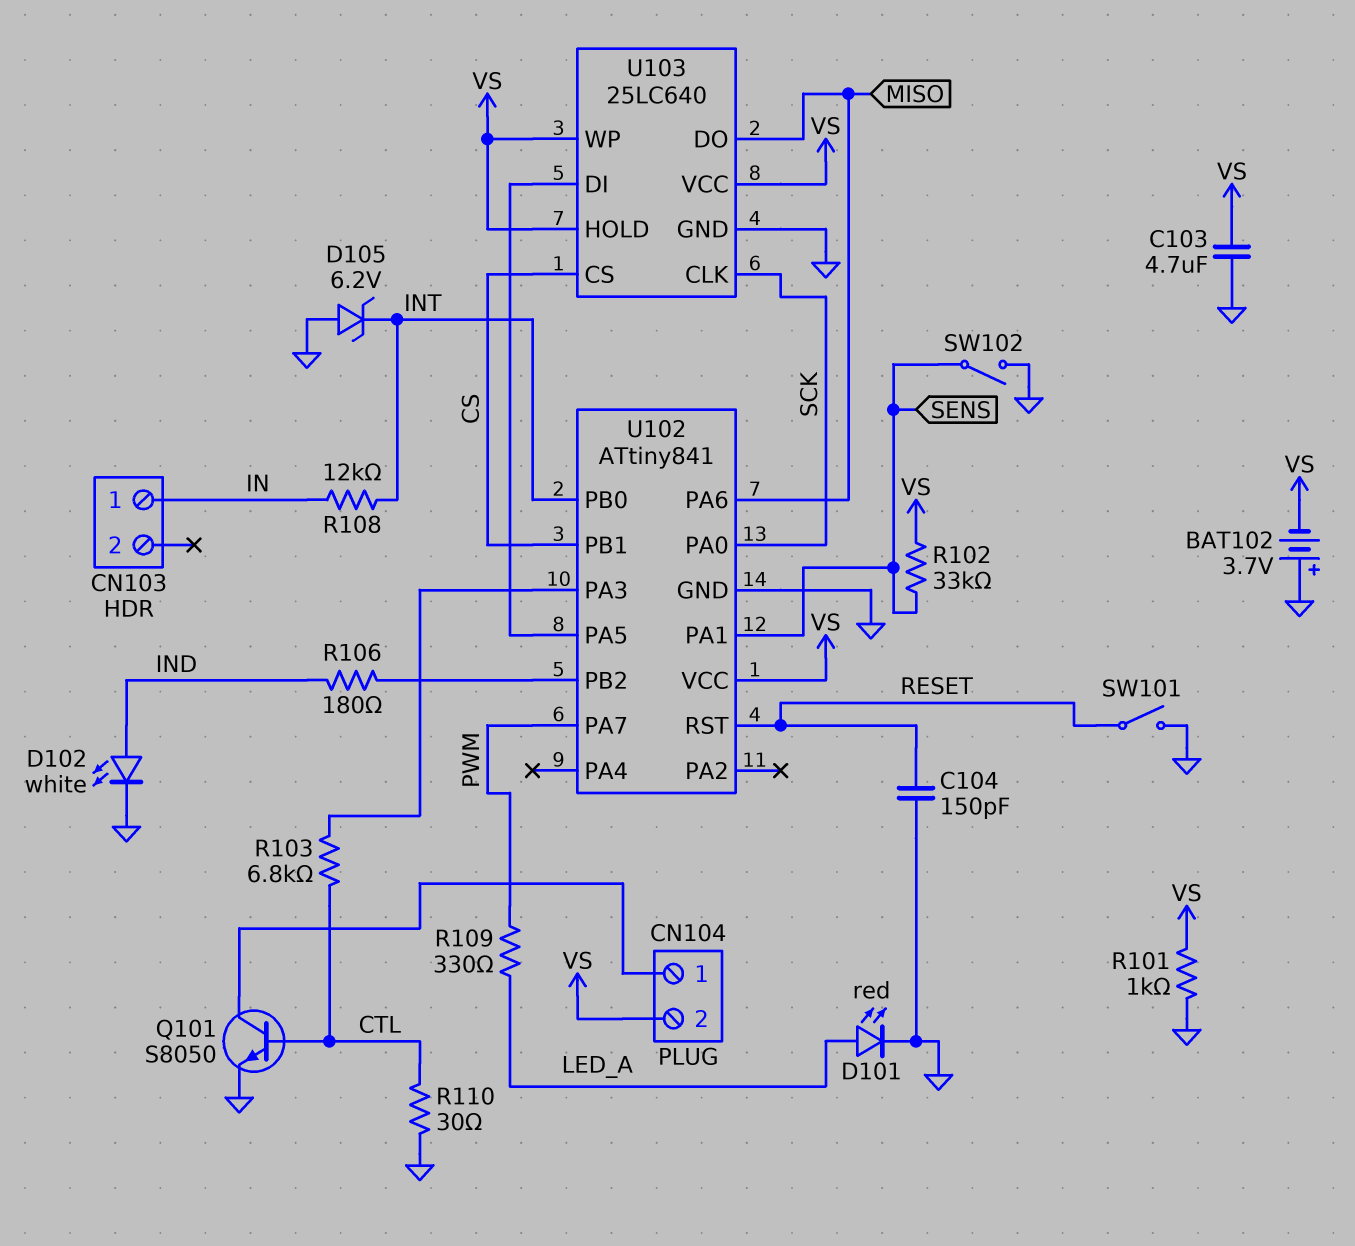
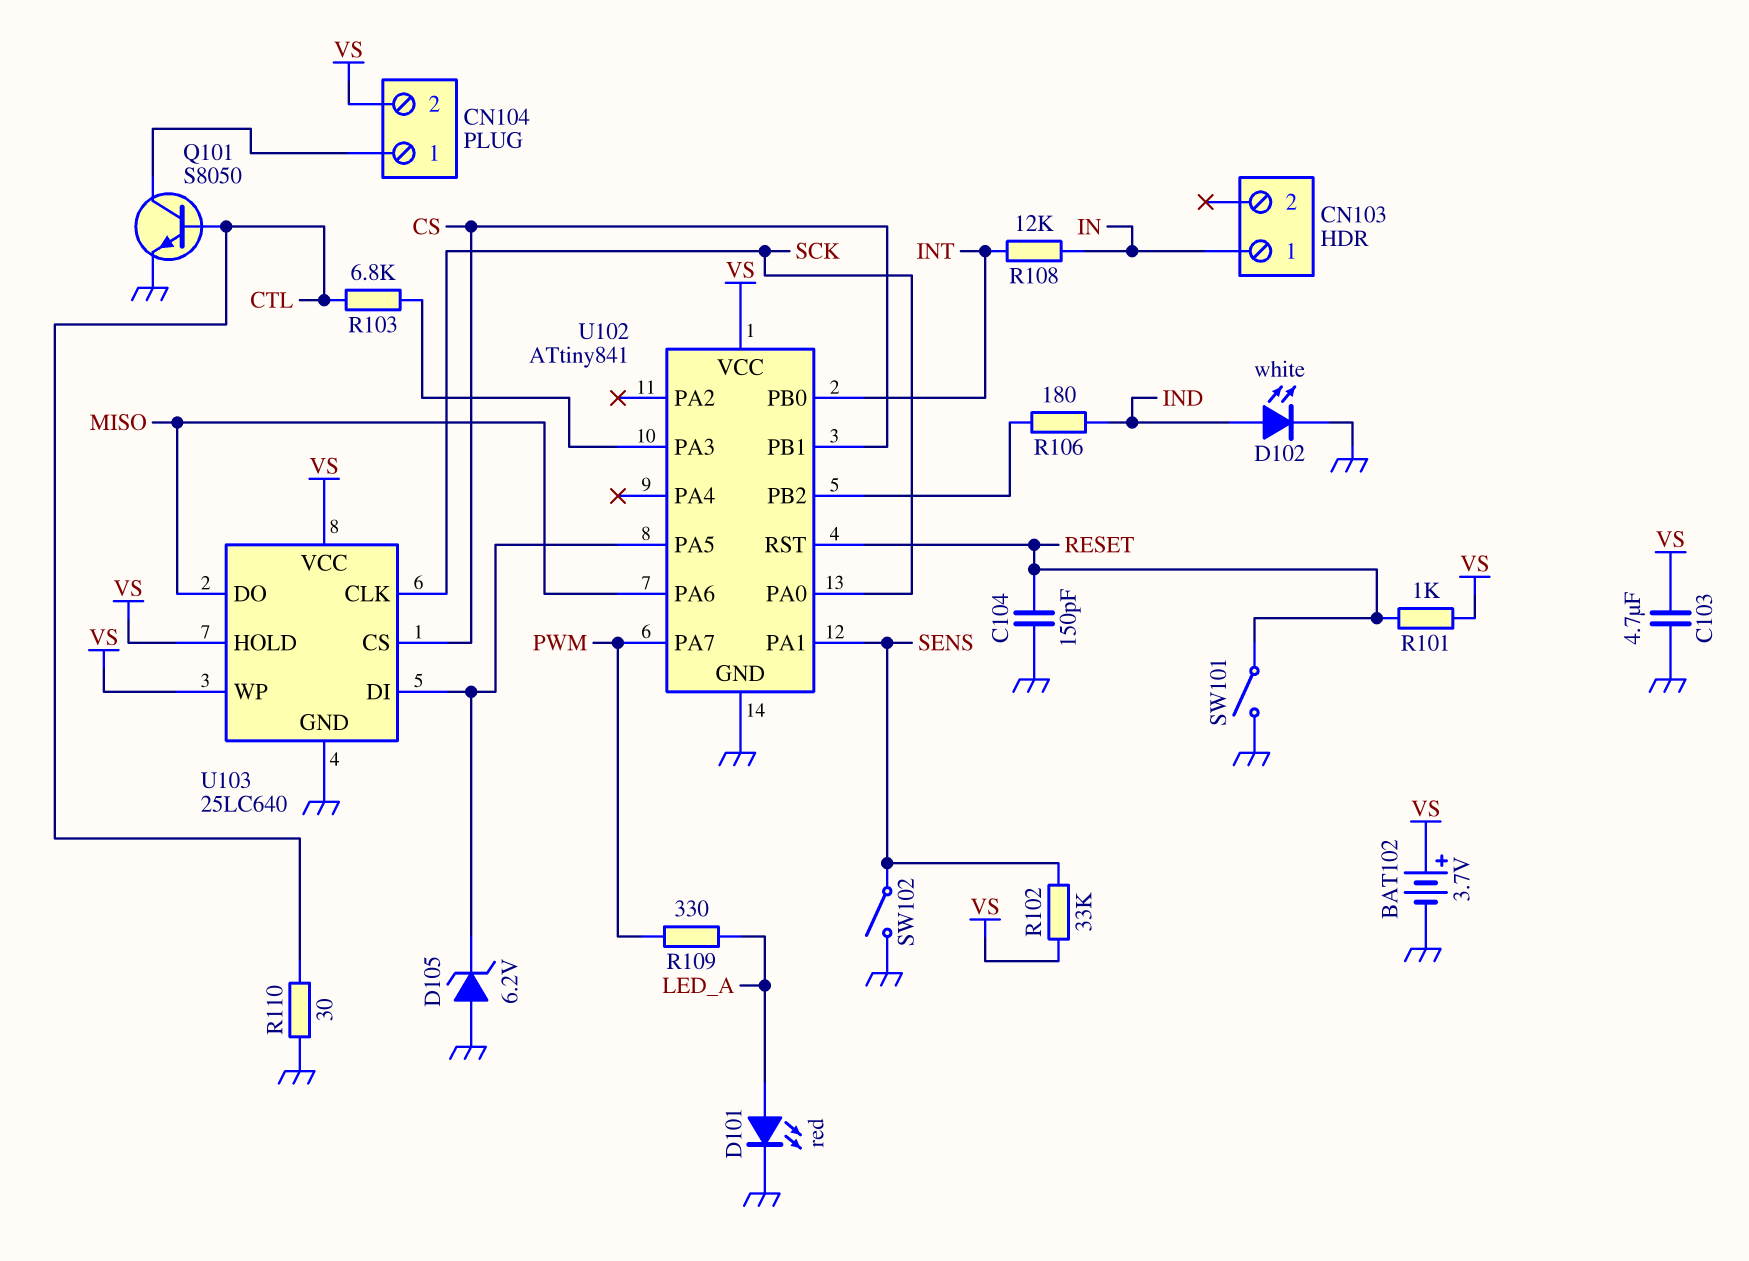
BAT102: 3.7V (plus GND, minus VS) -> 3.7V (plus VS, minus GND)
D105: zener 6.2V (A GND, K INT) -> zener 6.2V (A GND, K U102/PA5)
R101: 1k (GND, VS) -> 1k (RESET, VS)

